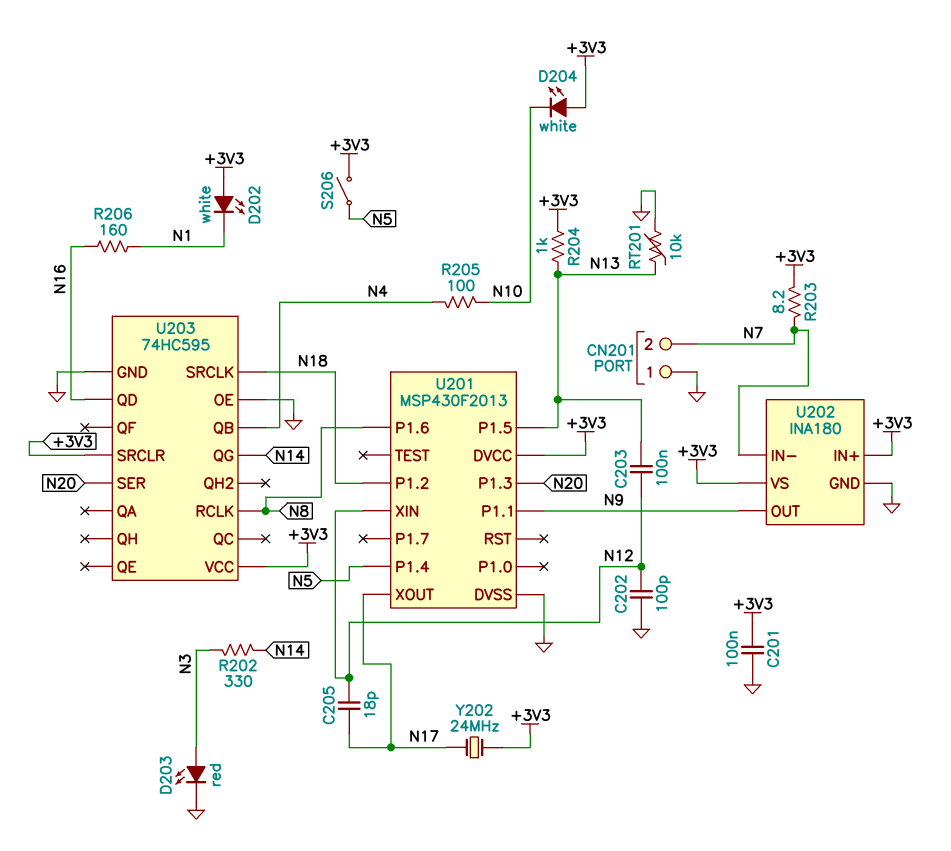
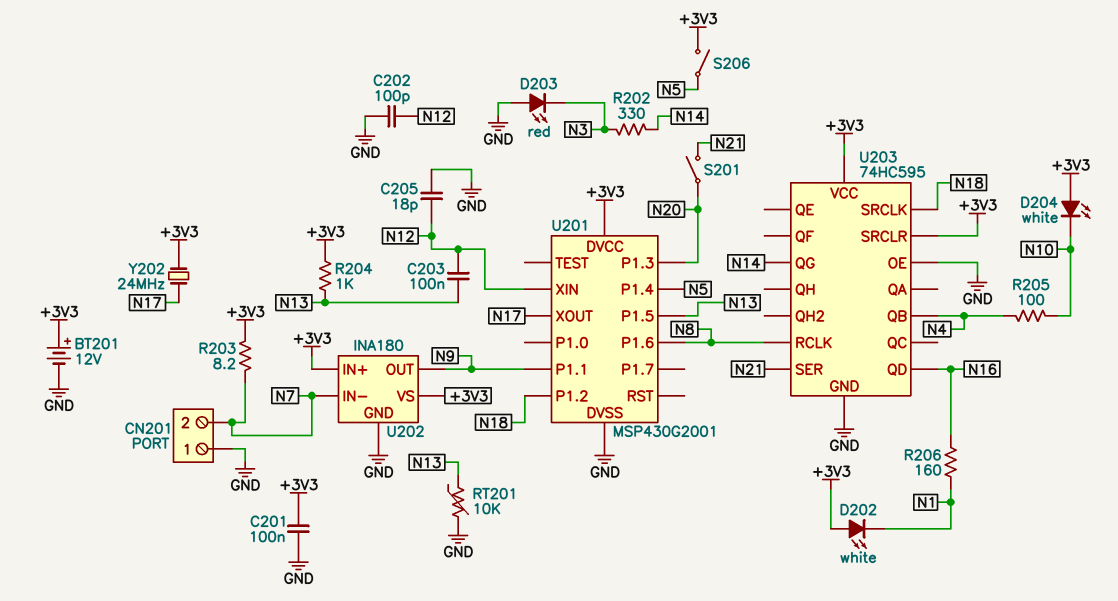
BT201: none -> 12V (plus +3V3, minus GND)
C205: 18pF (N12, N17) -> 18pF (GND, N12)
D203: LED red (A N3, K GND) -> LED red (A GND, K N3)
S201: none -> switch (N20, N21)
U201: MSP430F2013 -> MSP430G2001
U203 pin SER: N20 -> N21

